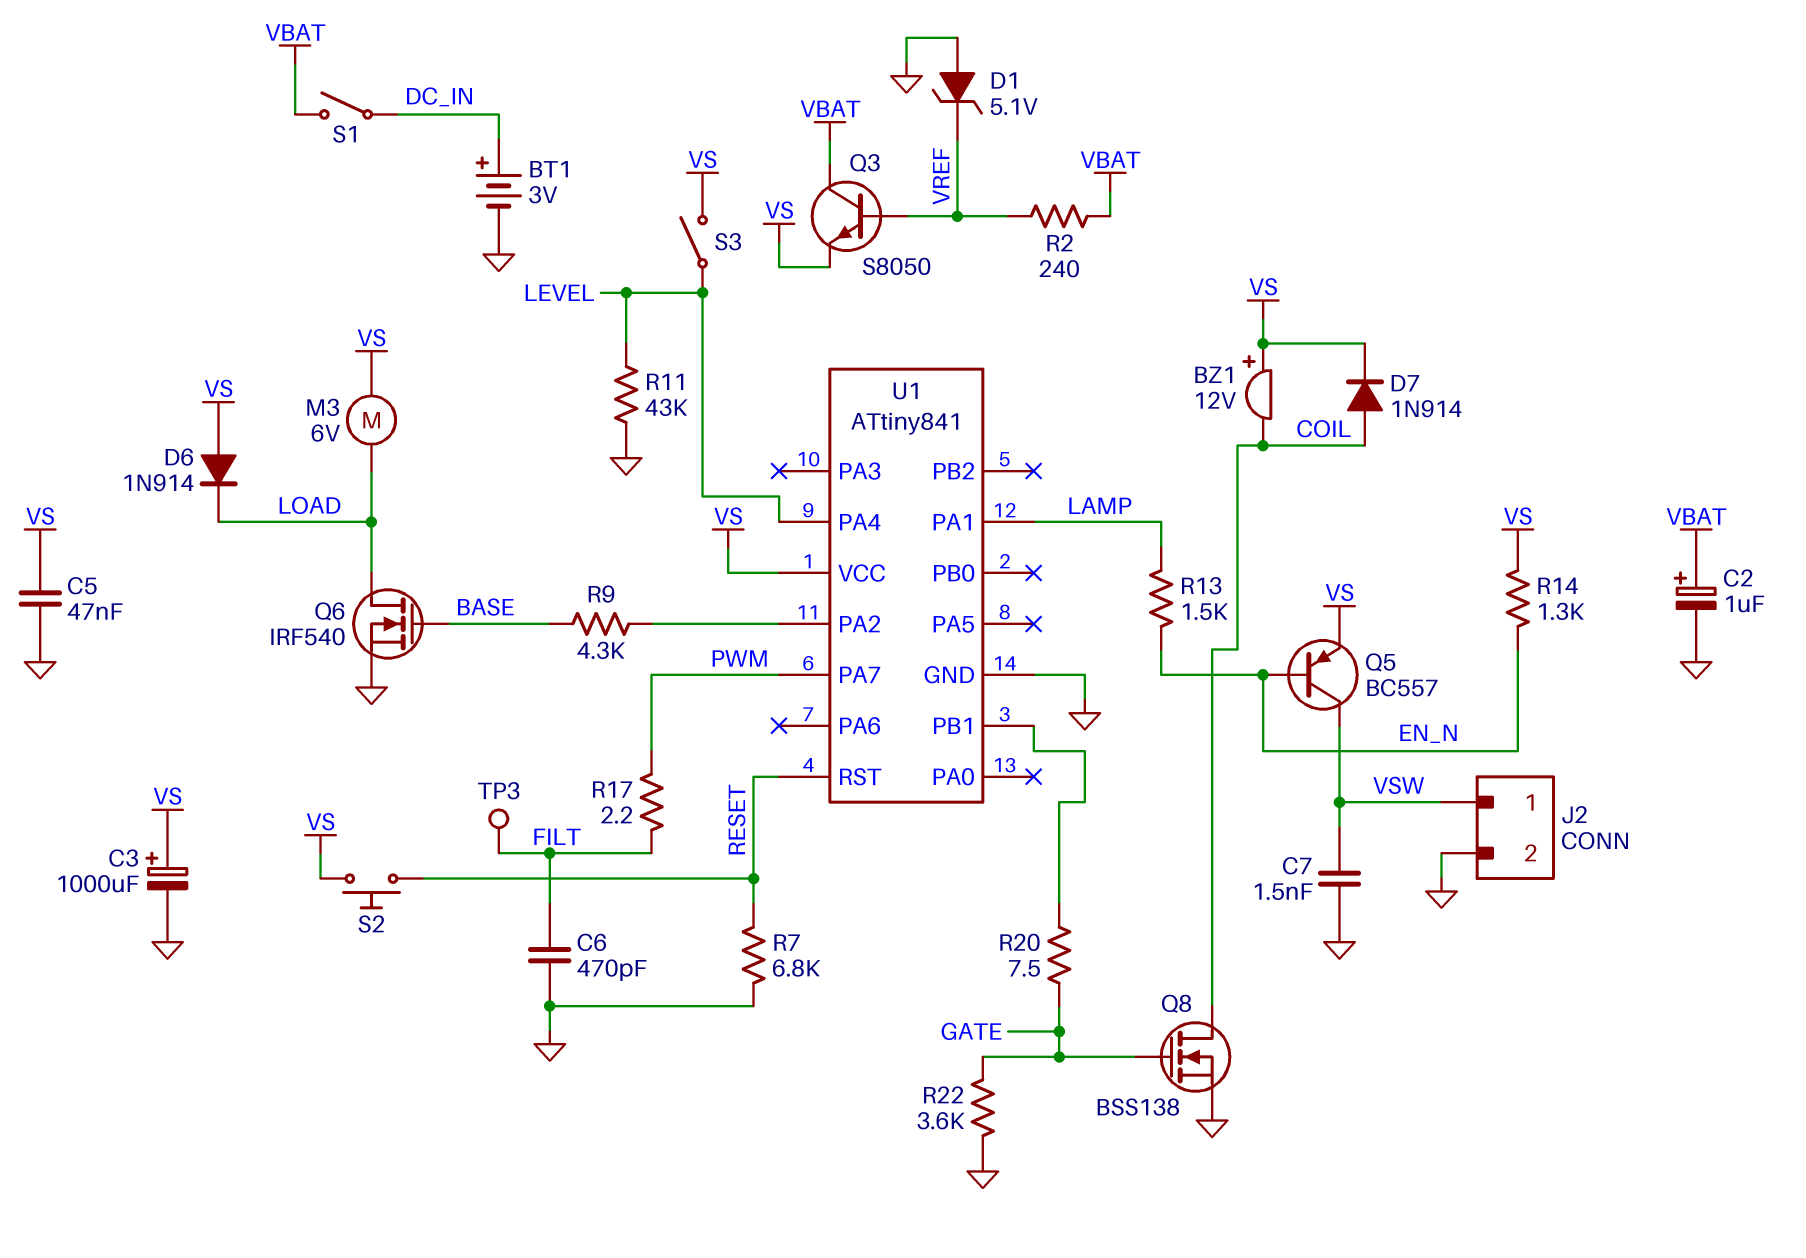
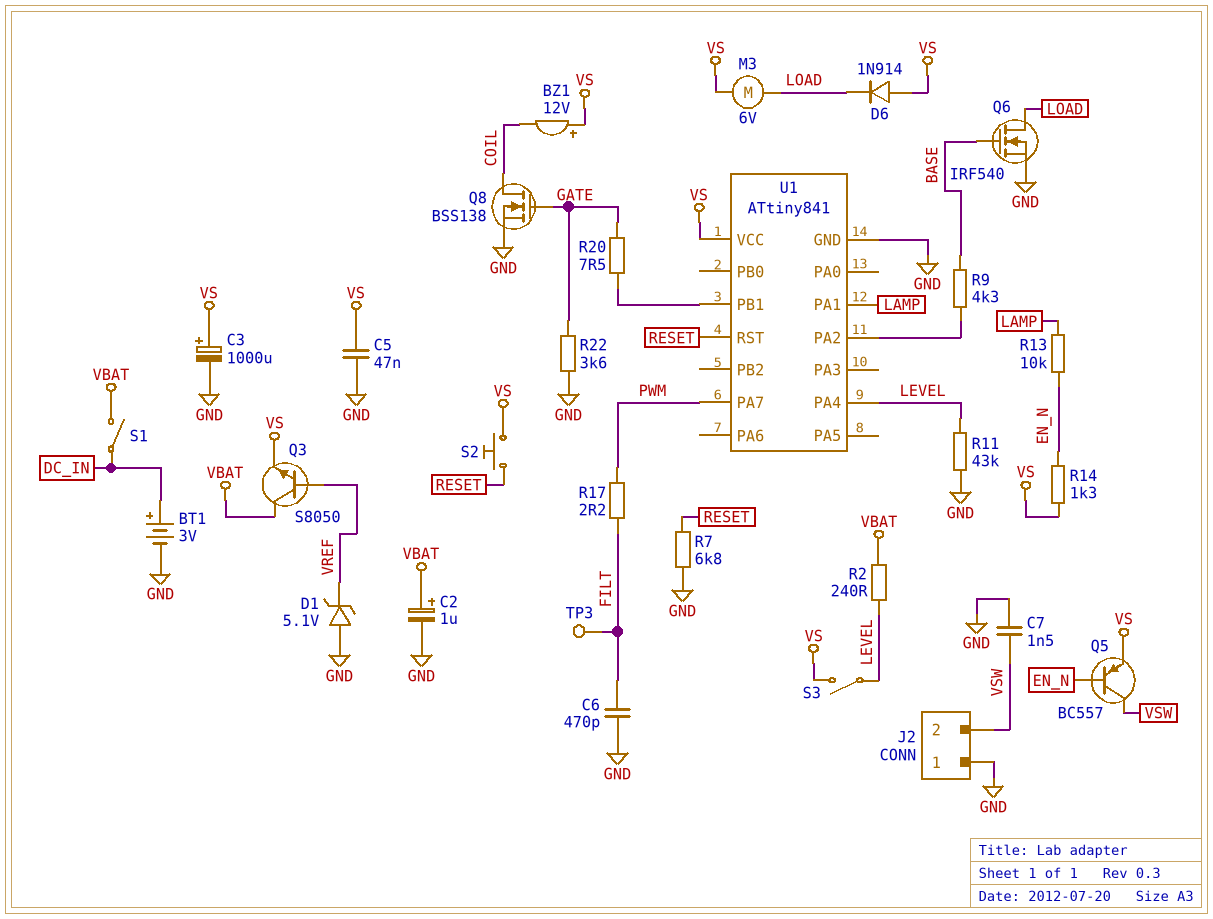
D7: diode 1N914 (A COIL, K VS) -> none
J2 pin 1: VSW -> GND
J2 pin 2: GND -> VSW
R2: 240 (VBAT, VREF) -> 240 (LEVEL, VBAT)
R13: 1.5k (EN_N, LAMP) -> 10k (EN_N, LAMP)

